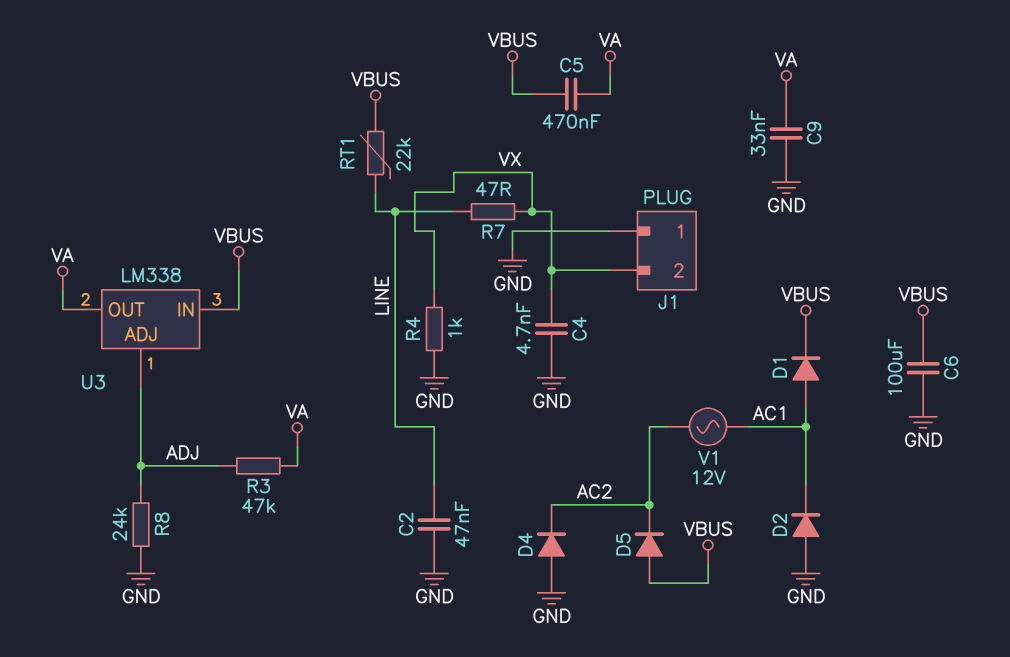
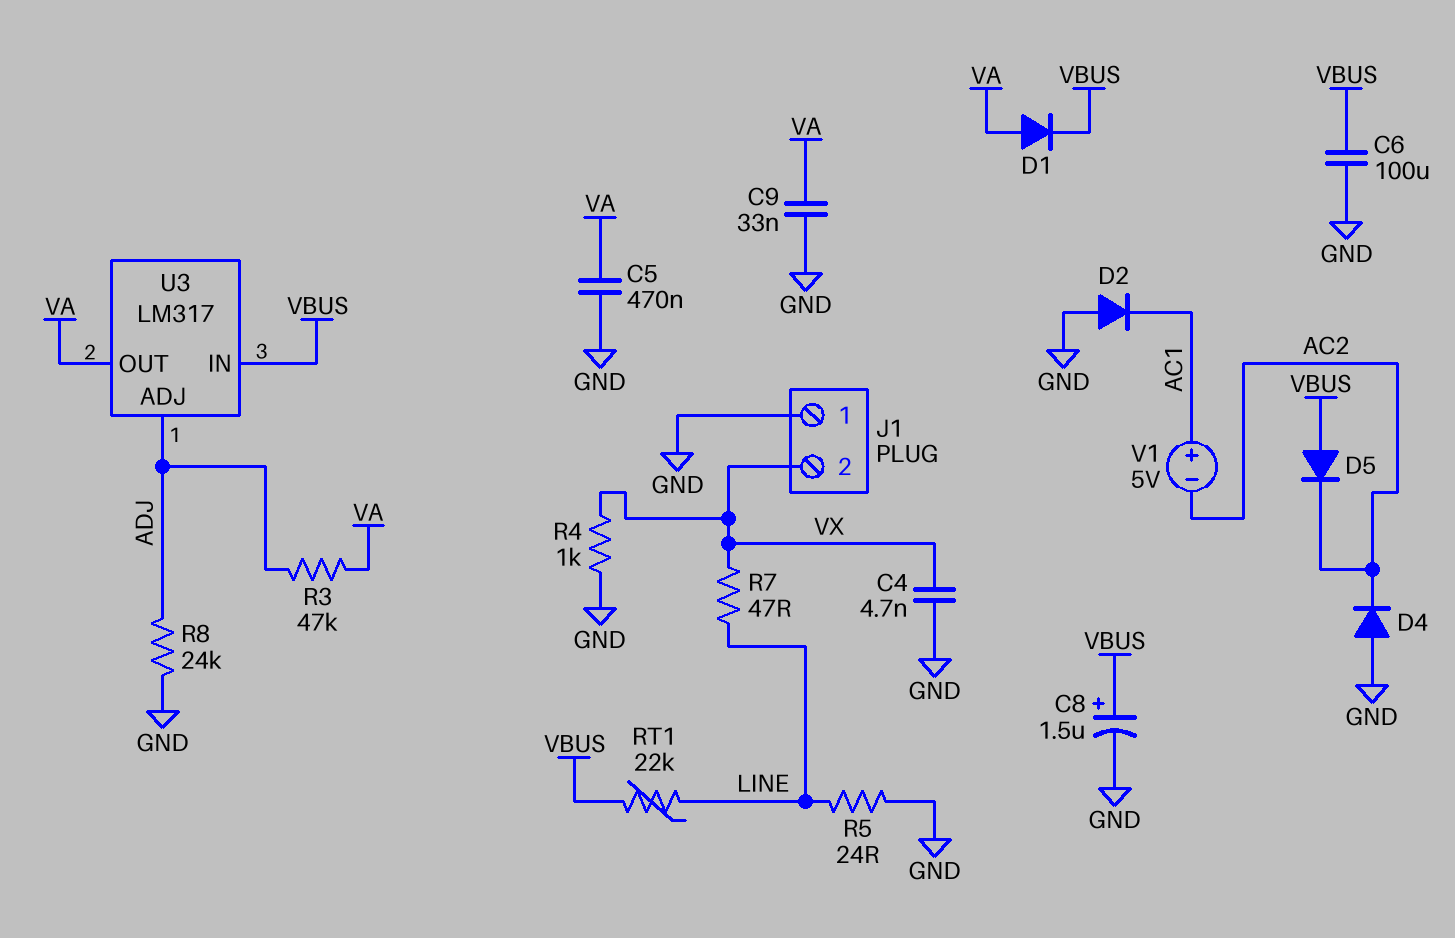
C2: 47nF (GND, LINE) -> none
C5: 470nF (VA, VBUS) -> 470nF (GND, VA)
C8: none -> 1.5uF (plus VBUS, minus GND)
D1: diode (A AC1, K VBUS) -> diode (A VA, K VBUS)
R5: none -> 24 (GND, LINE)
U3: LM338 -> LM317
V1: AC 12V (AC1, AC2) -> 5V (plus AC1, minus AC2)

